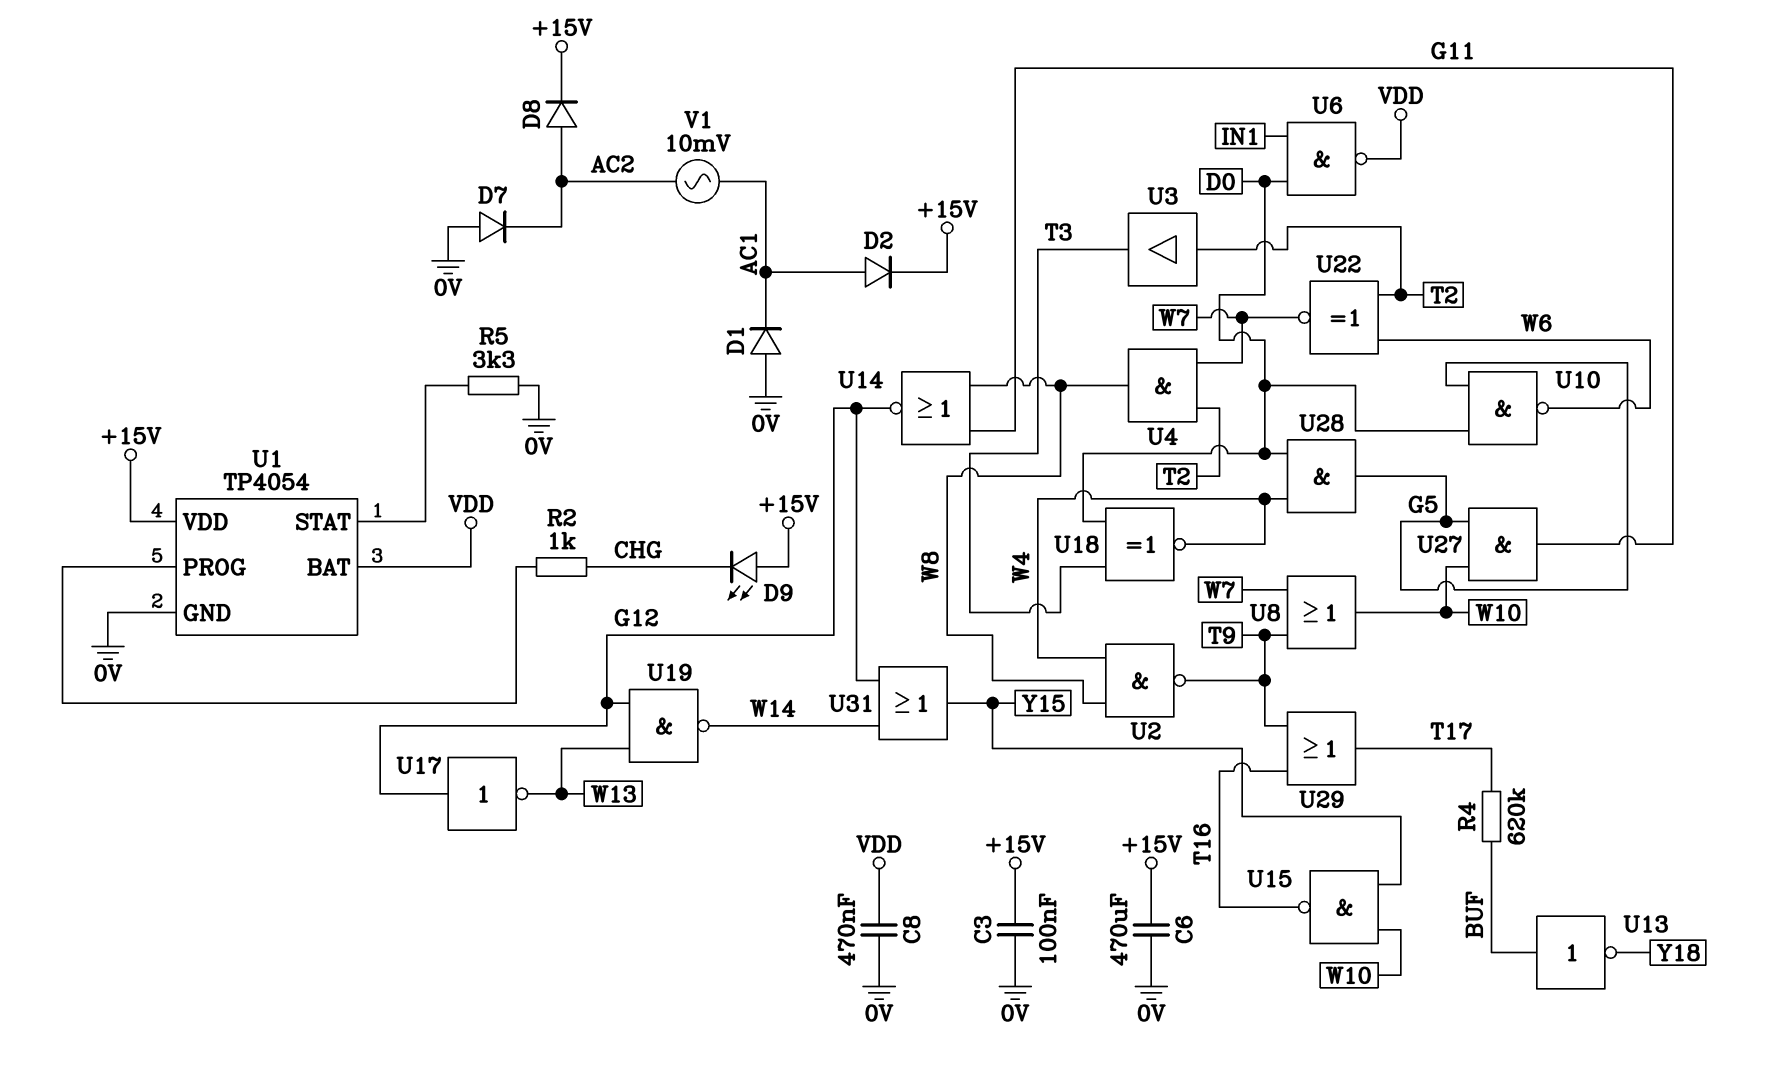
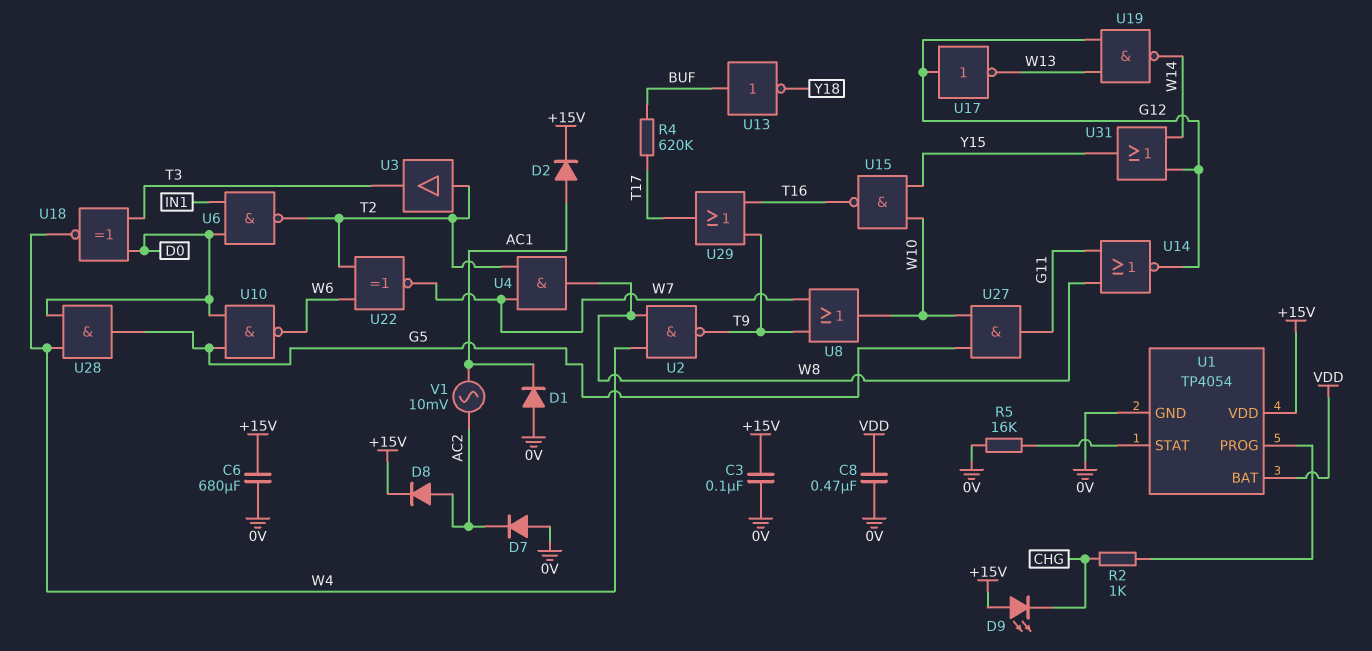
C6: 470uF (+15V, 0V) -> 680uF (+15V, 0V)
R5: 3.3k (0V, U1/STAT) -> 16k (0V, U1/STAT)
U6: NAND (in D0, in IN1, out VDD) -> NAND (in D0, in IN1, out T2)

